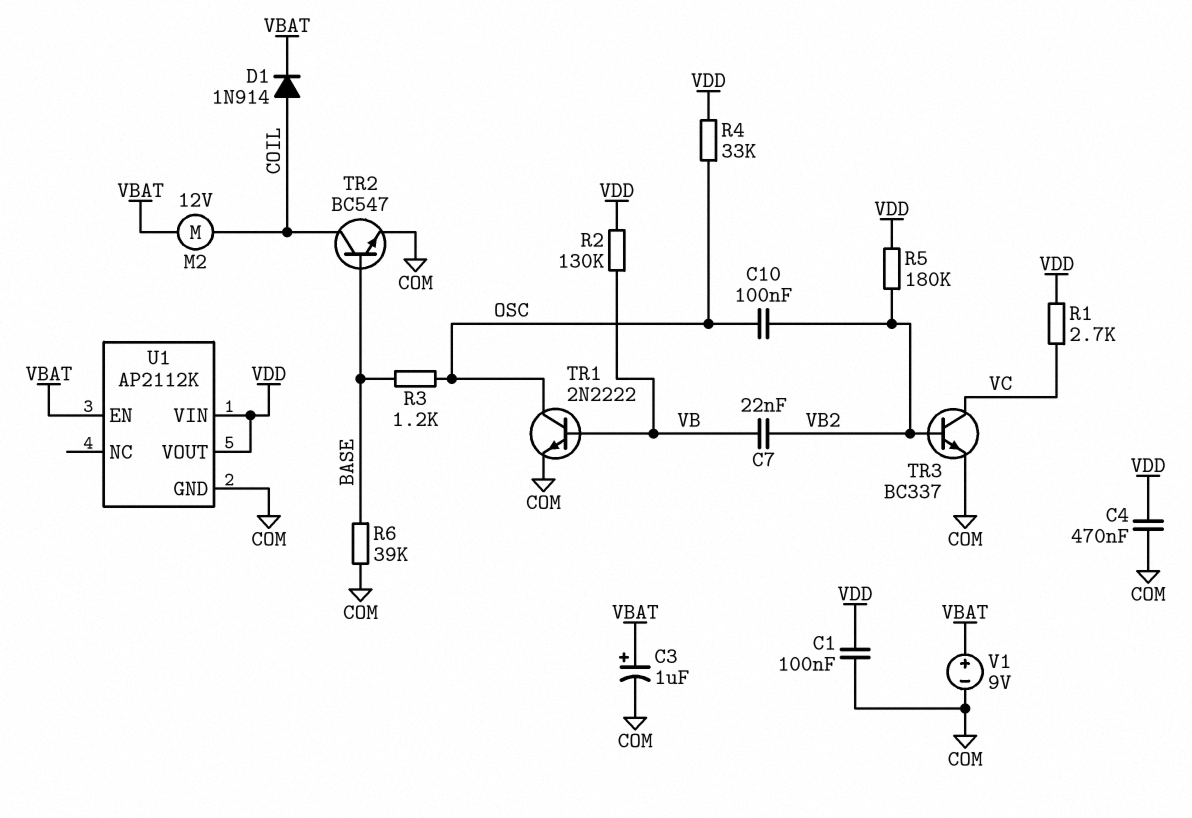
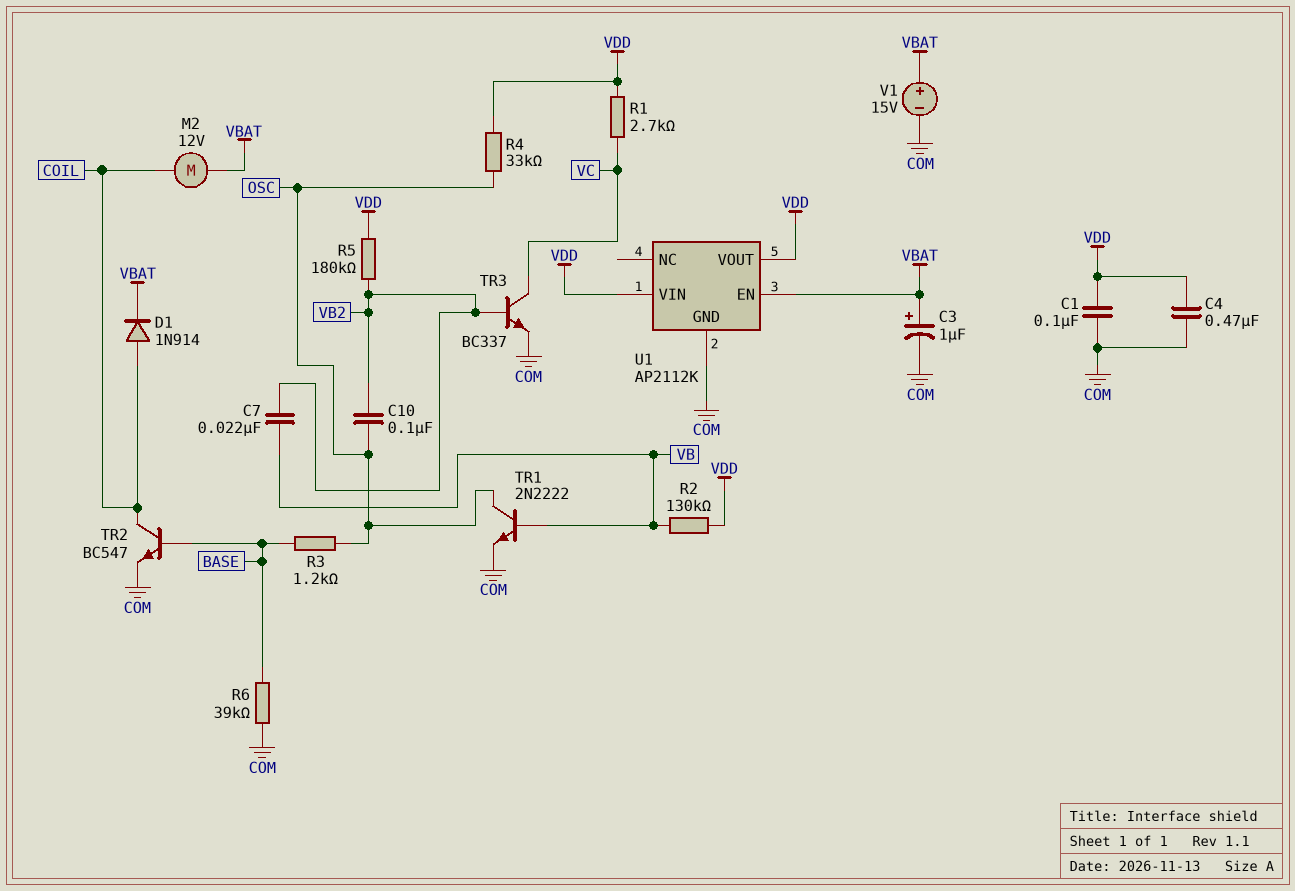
V1: 9V (plus VBAT, minus COM) -> 15V (plus VBAT, minus COM)

